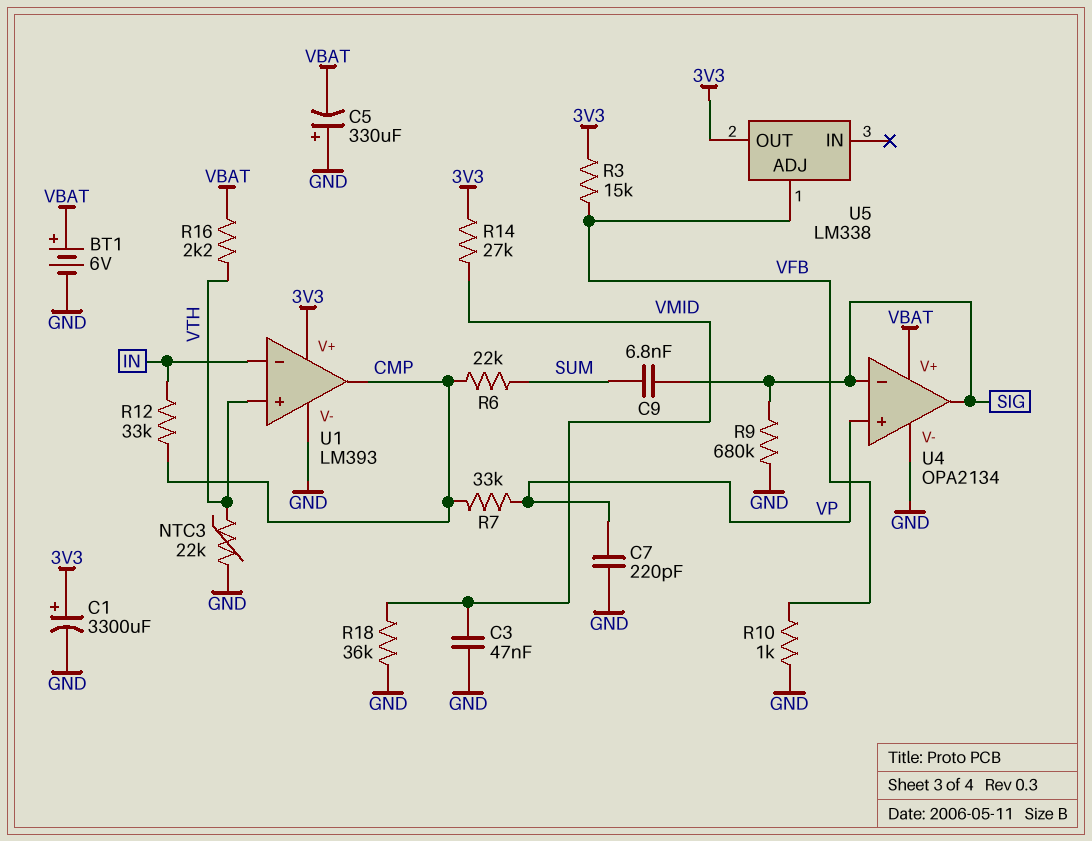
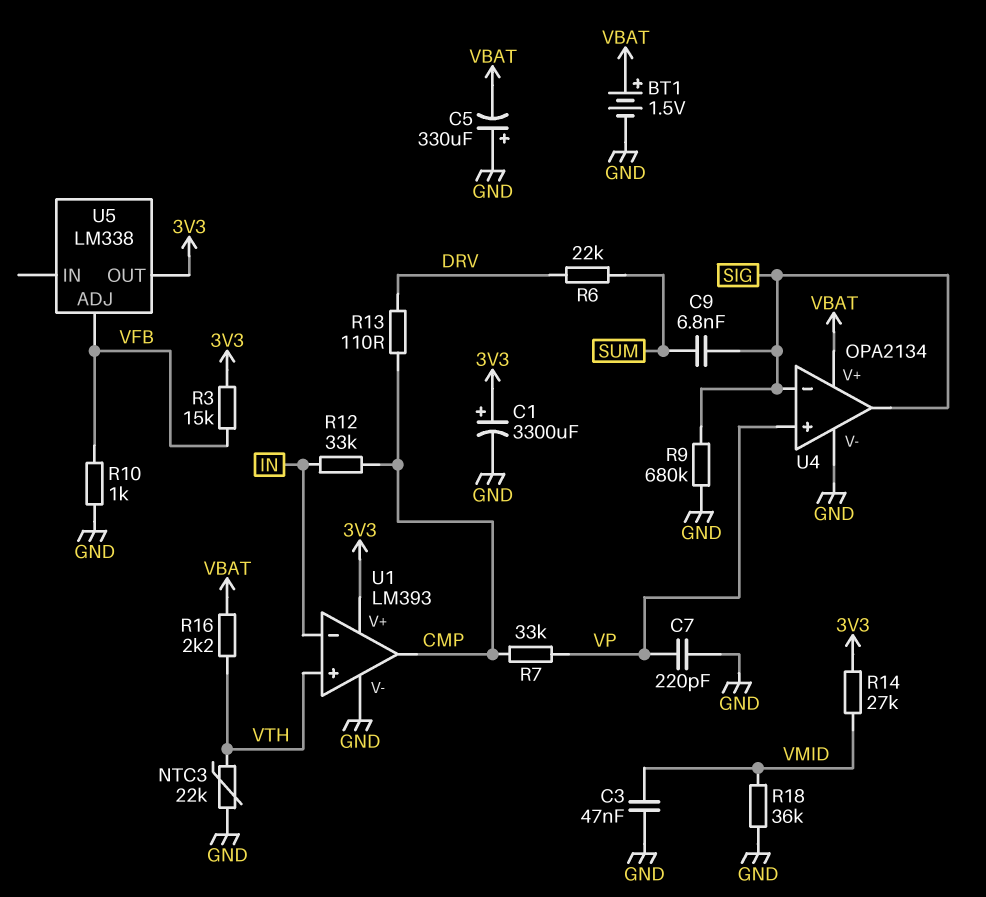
BT1: 6V (plus VBAT, minus GND) -> 1.5V (plus VBAT, minus GND)
R6: 22k (CMP, SUM) -> 22k (DRV, SUM)
R13: none -> 110 (CMP, DRV)

